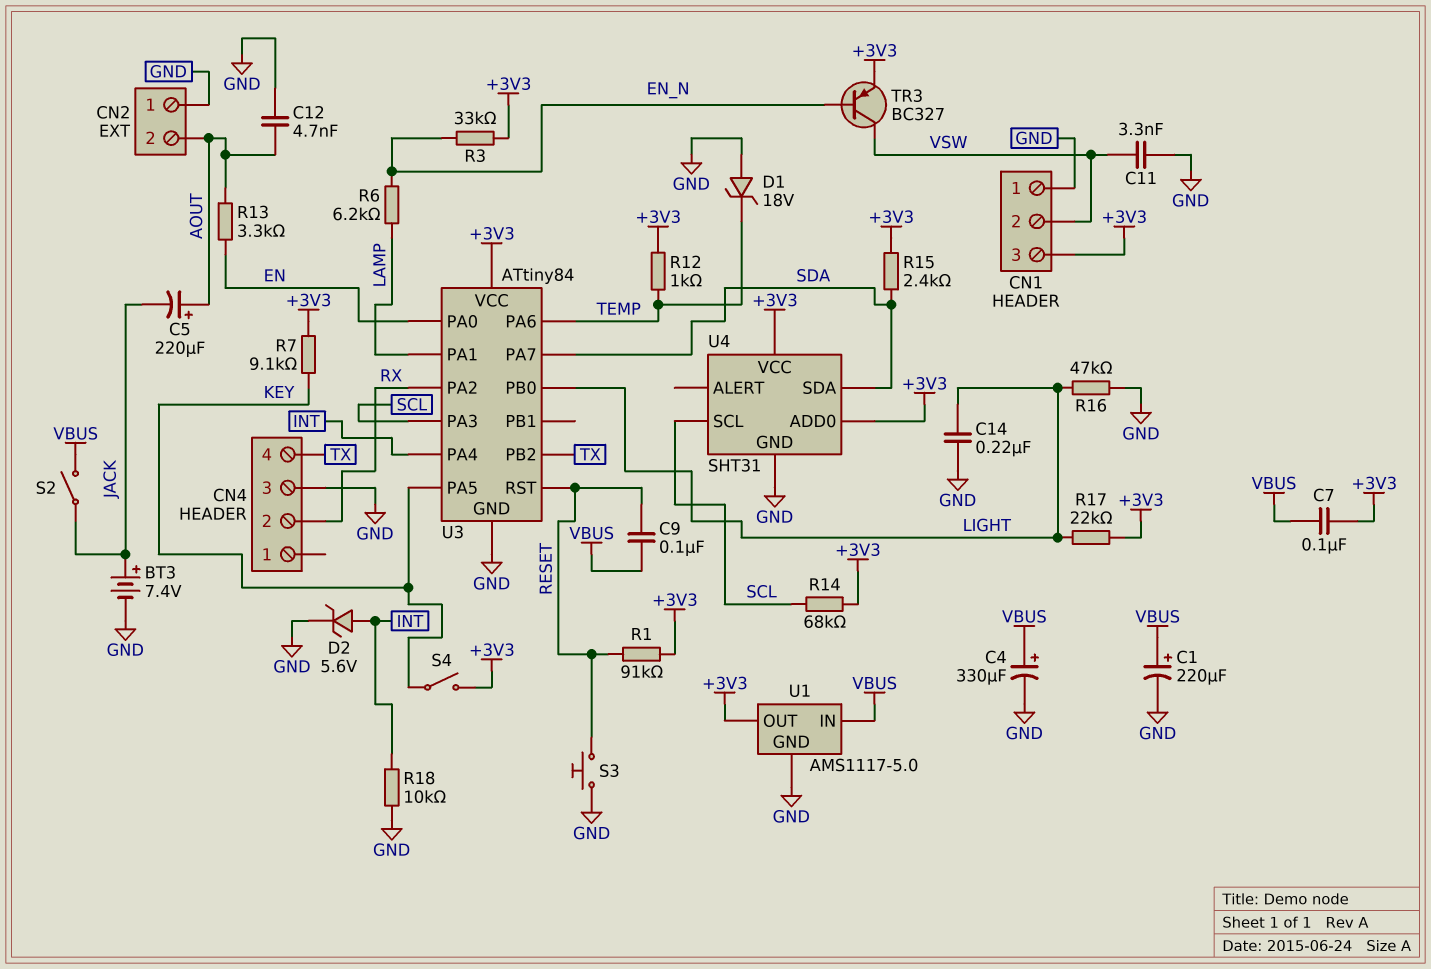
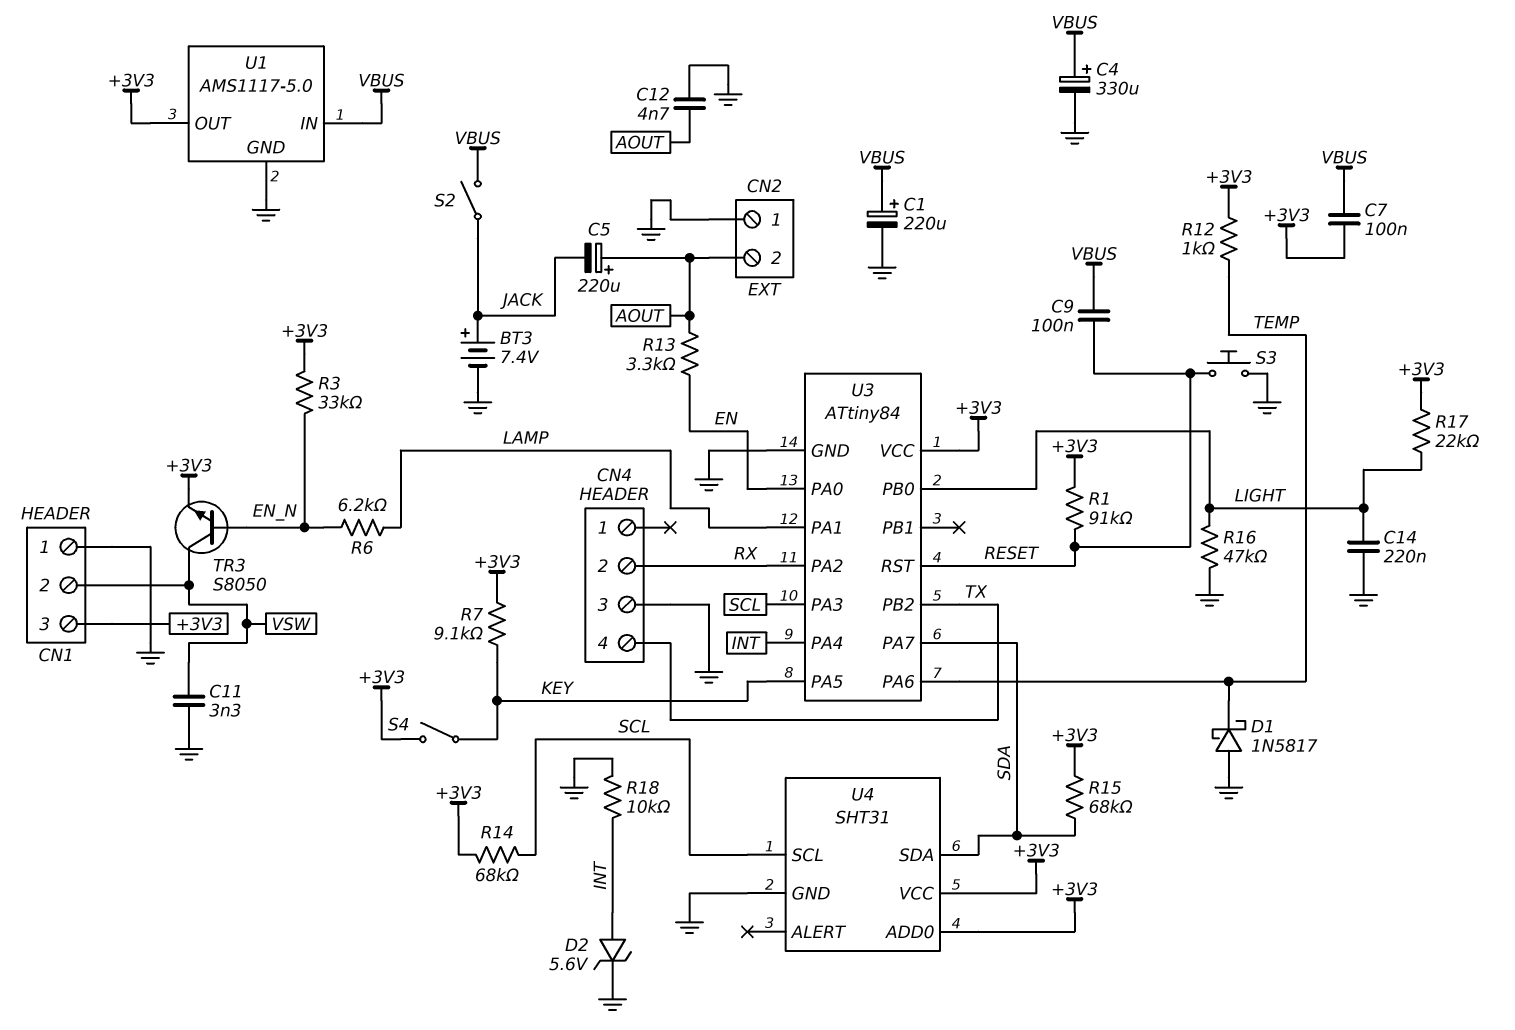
D1: zener 18V (A GND, K TEMP) -> schottky 1N5817 (A GND, K TEMP)
R15: 2.4k (+3V3, SDA) -> 68k (+3V3, SDA)
TR3: PNP BC327 (B EN_N, C VSW, E +3V3) -> NPN S8050 (B EN_N, C VSW, E +3V3)

